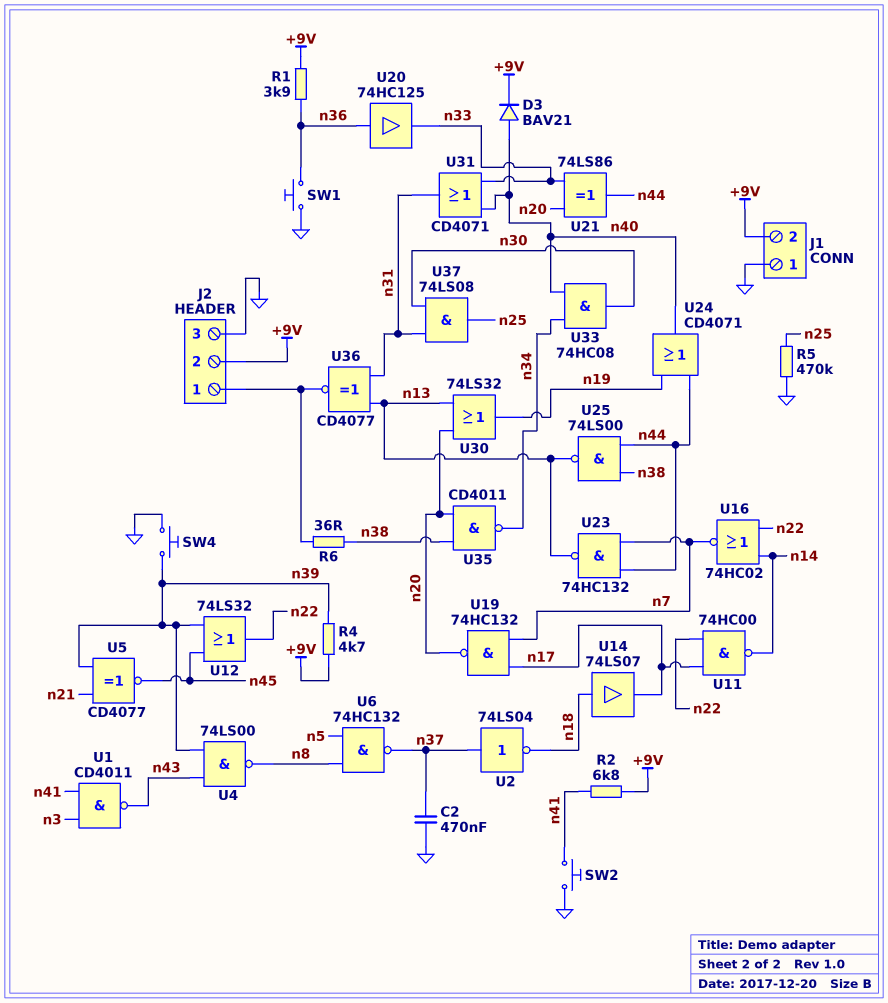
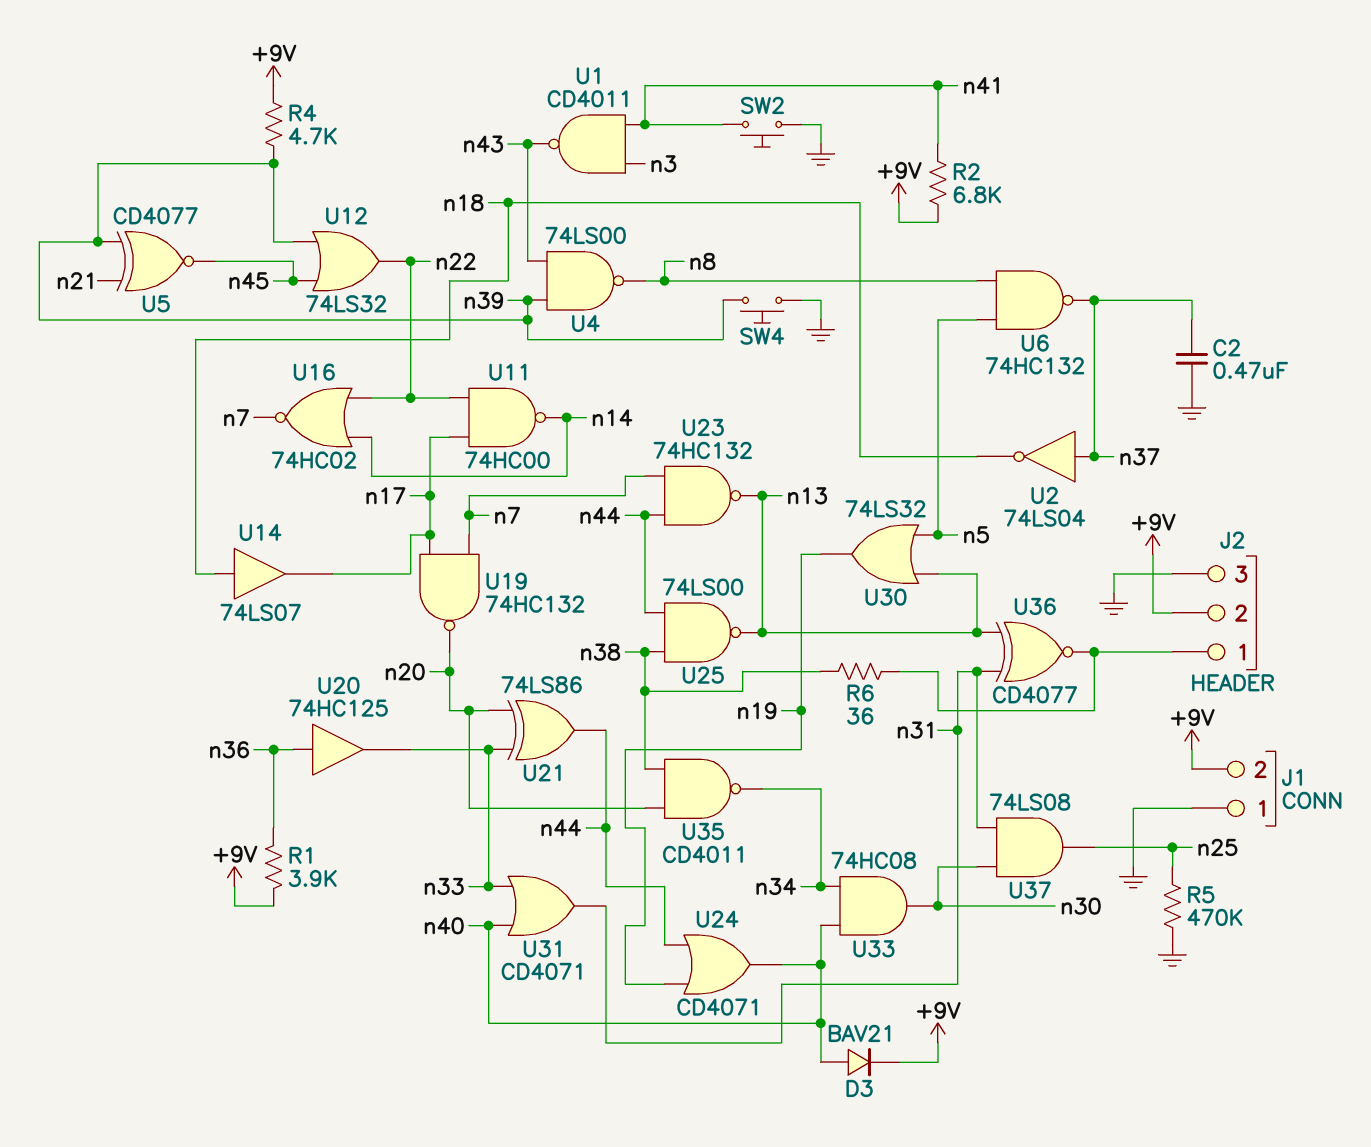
SW1: button (GND, n36) -> none
U30: OR 74LS32 (in n13, in n20, out n19) -> OR 74LS32 (in n5, in n13, out n19)

